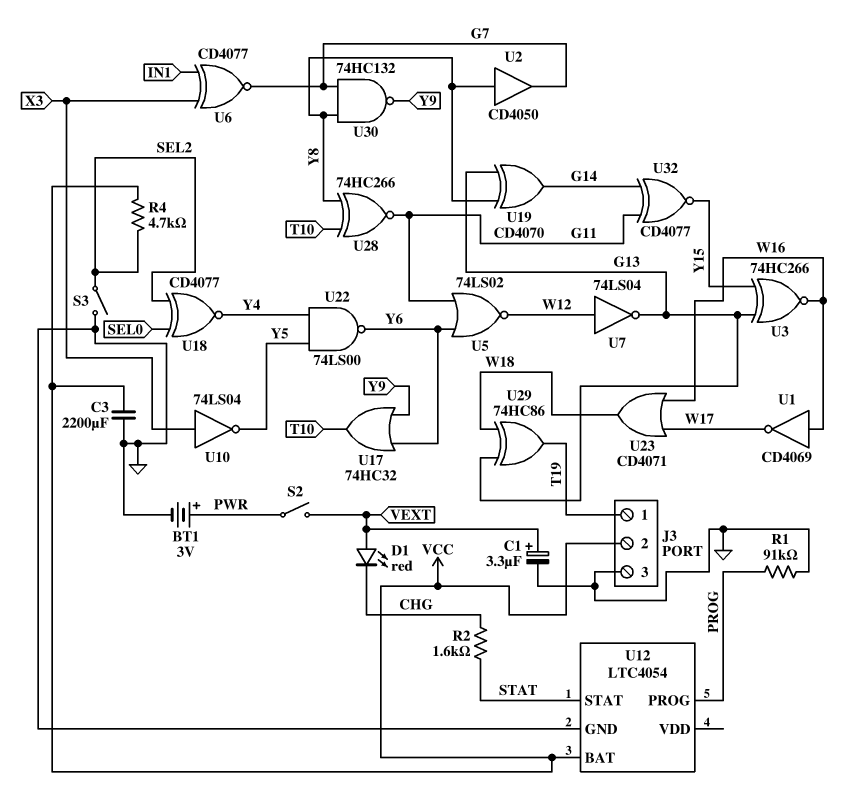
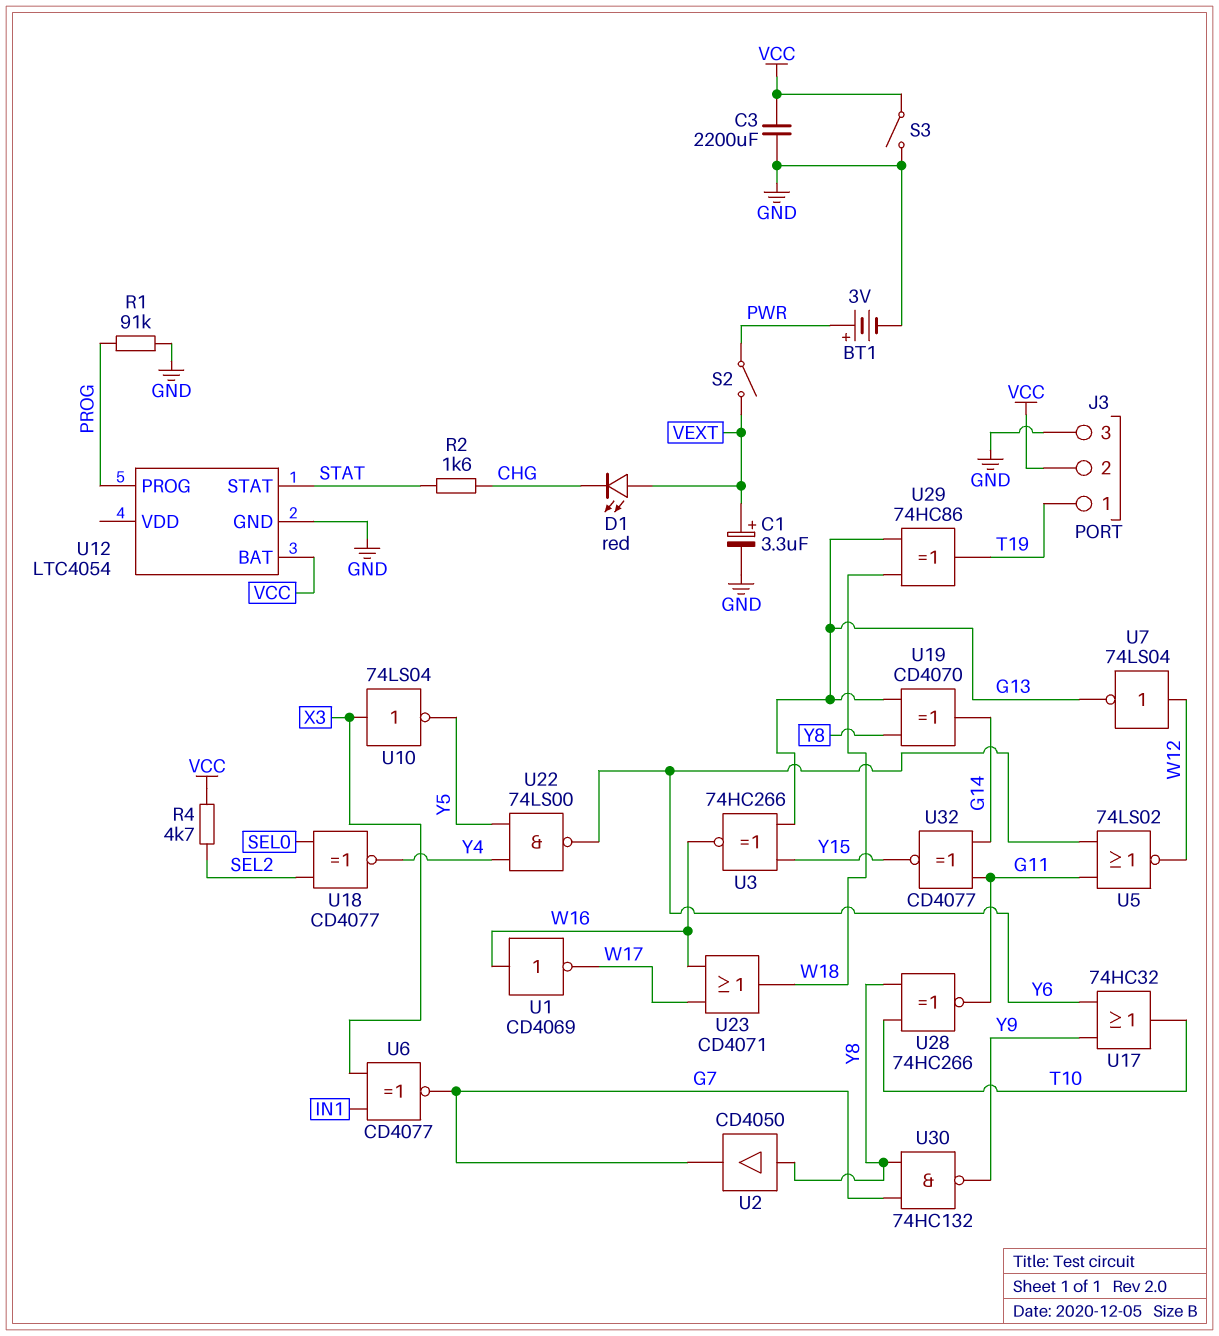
S3: switch (GND, SEL2) -> switch (GND, VCC)

